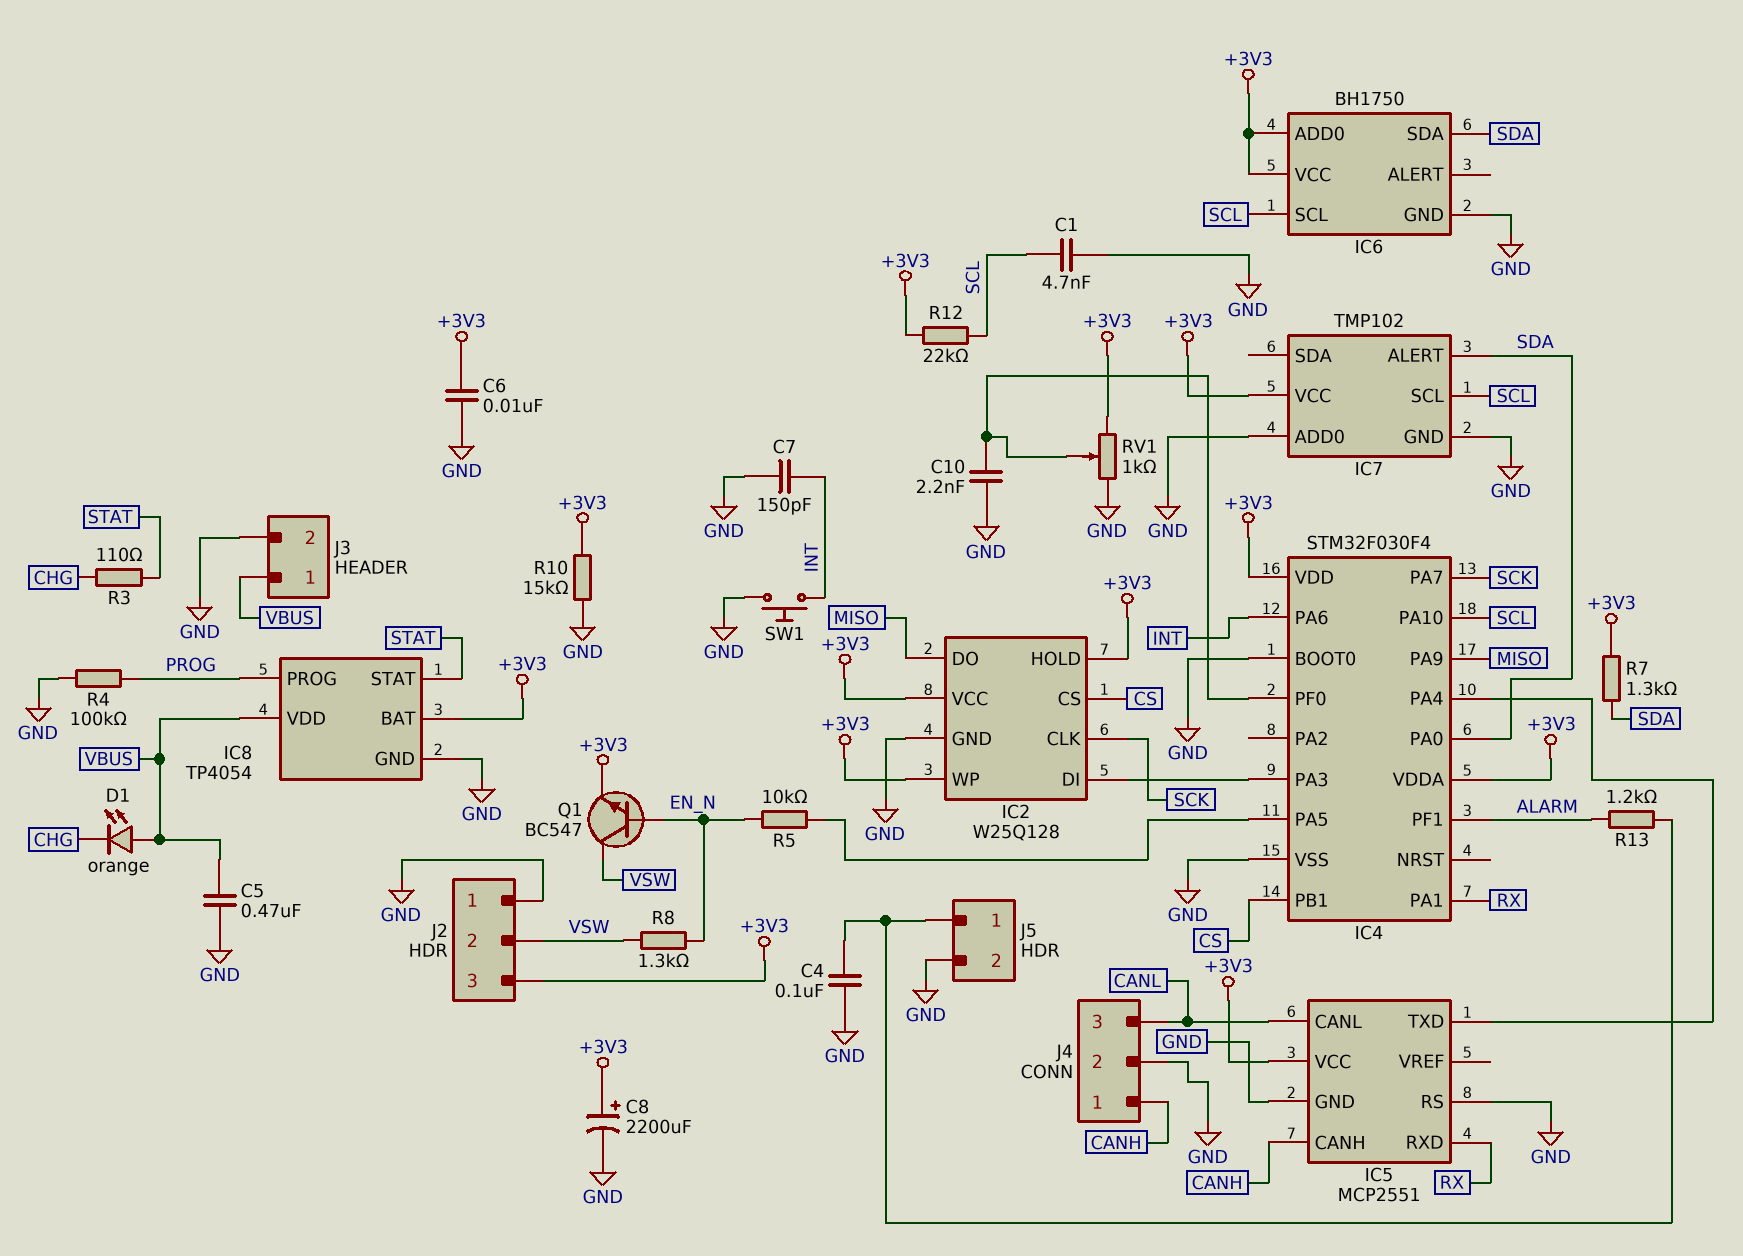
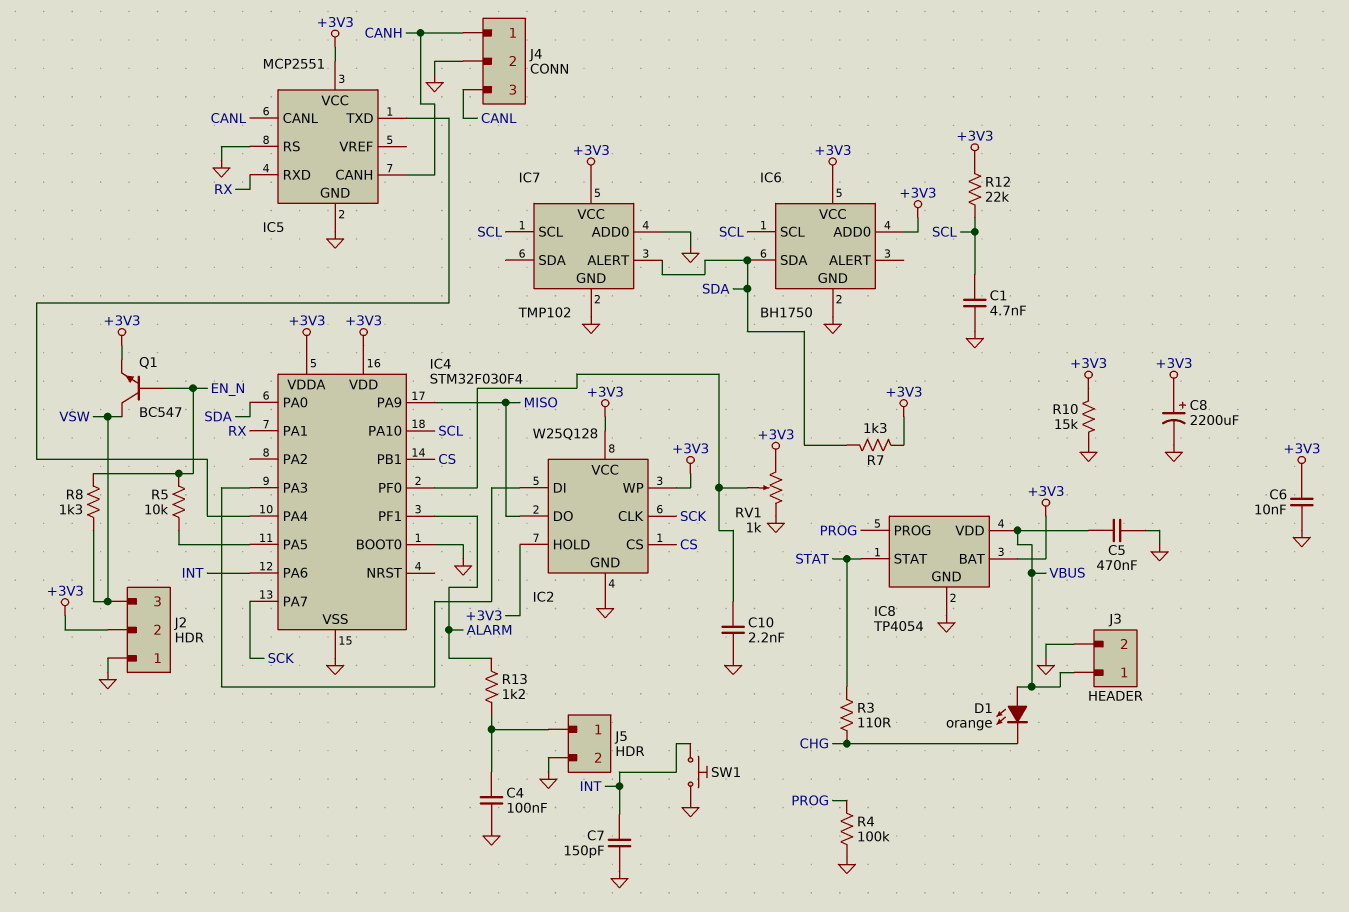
J2 pin 2: VSW -> +3V3
J2 pin 3: +3V3 -> VSW

